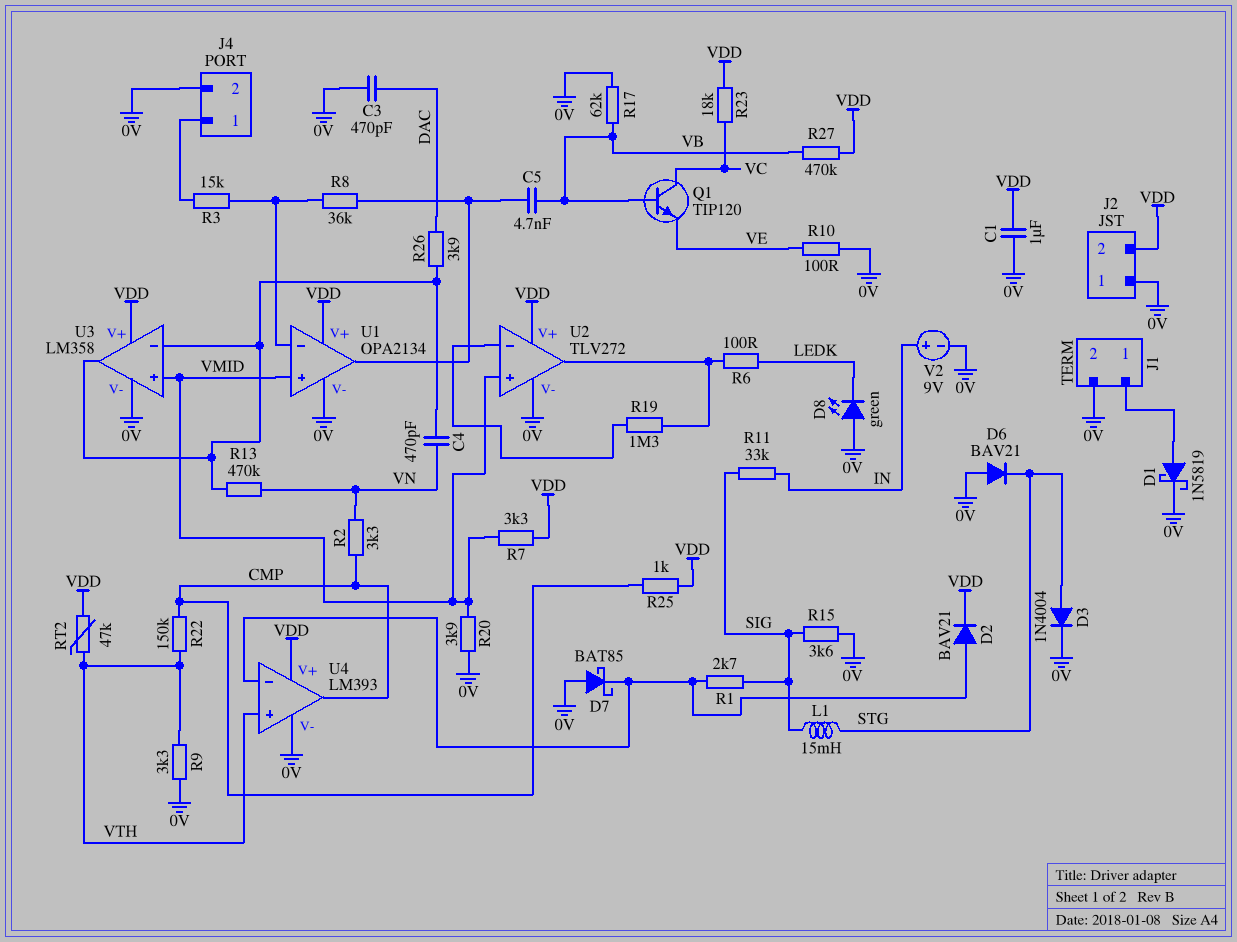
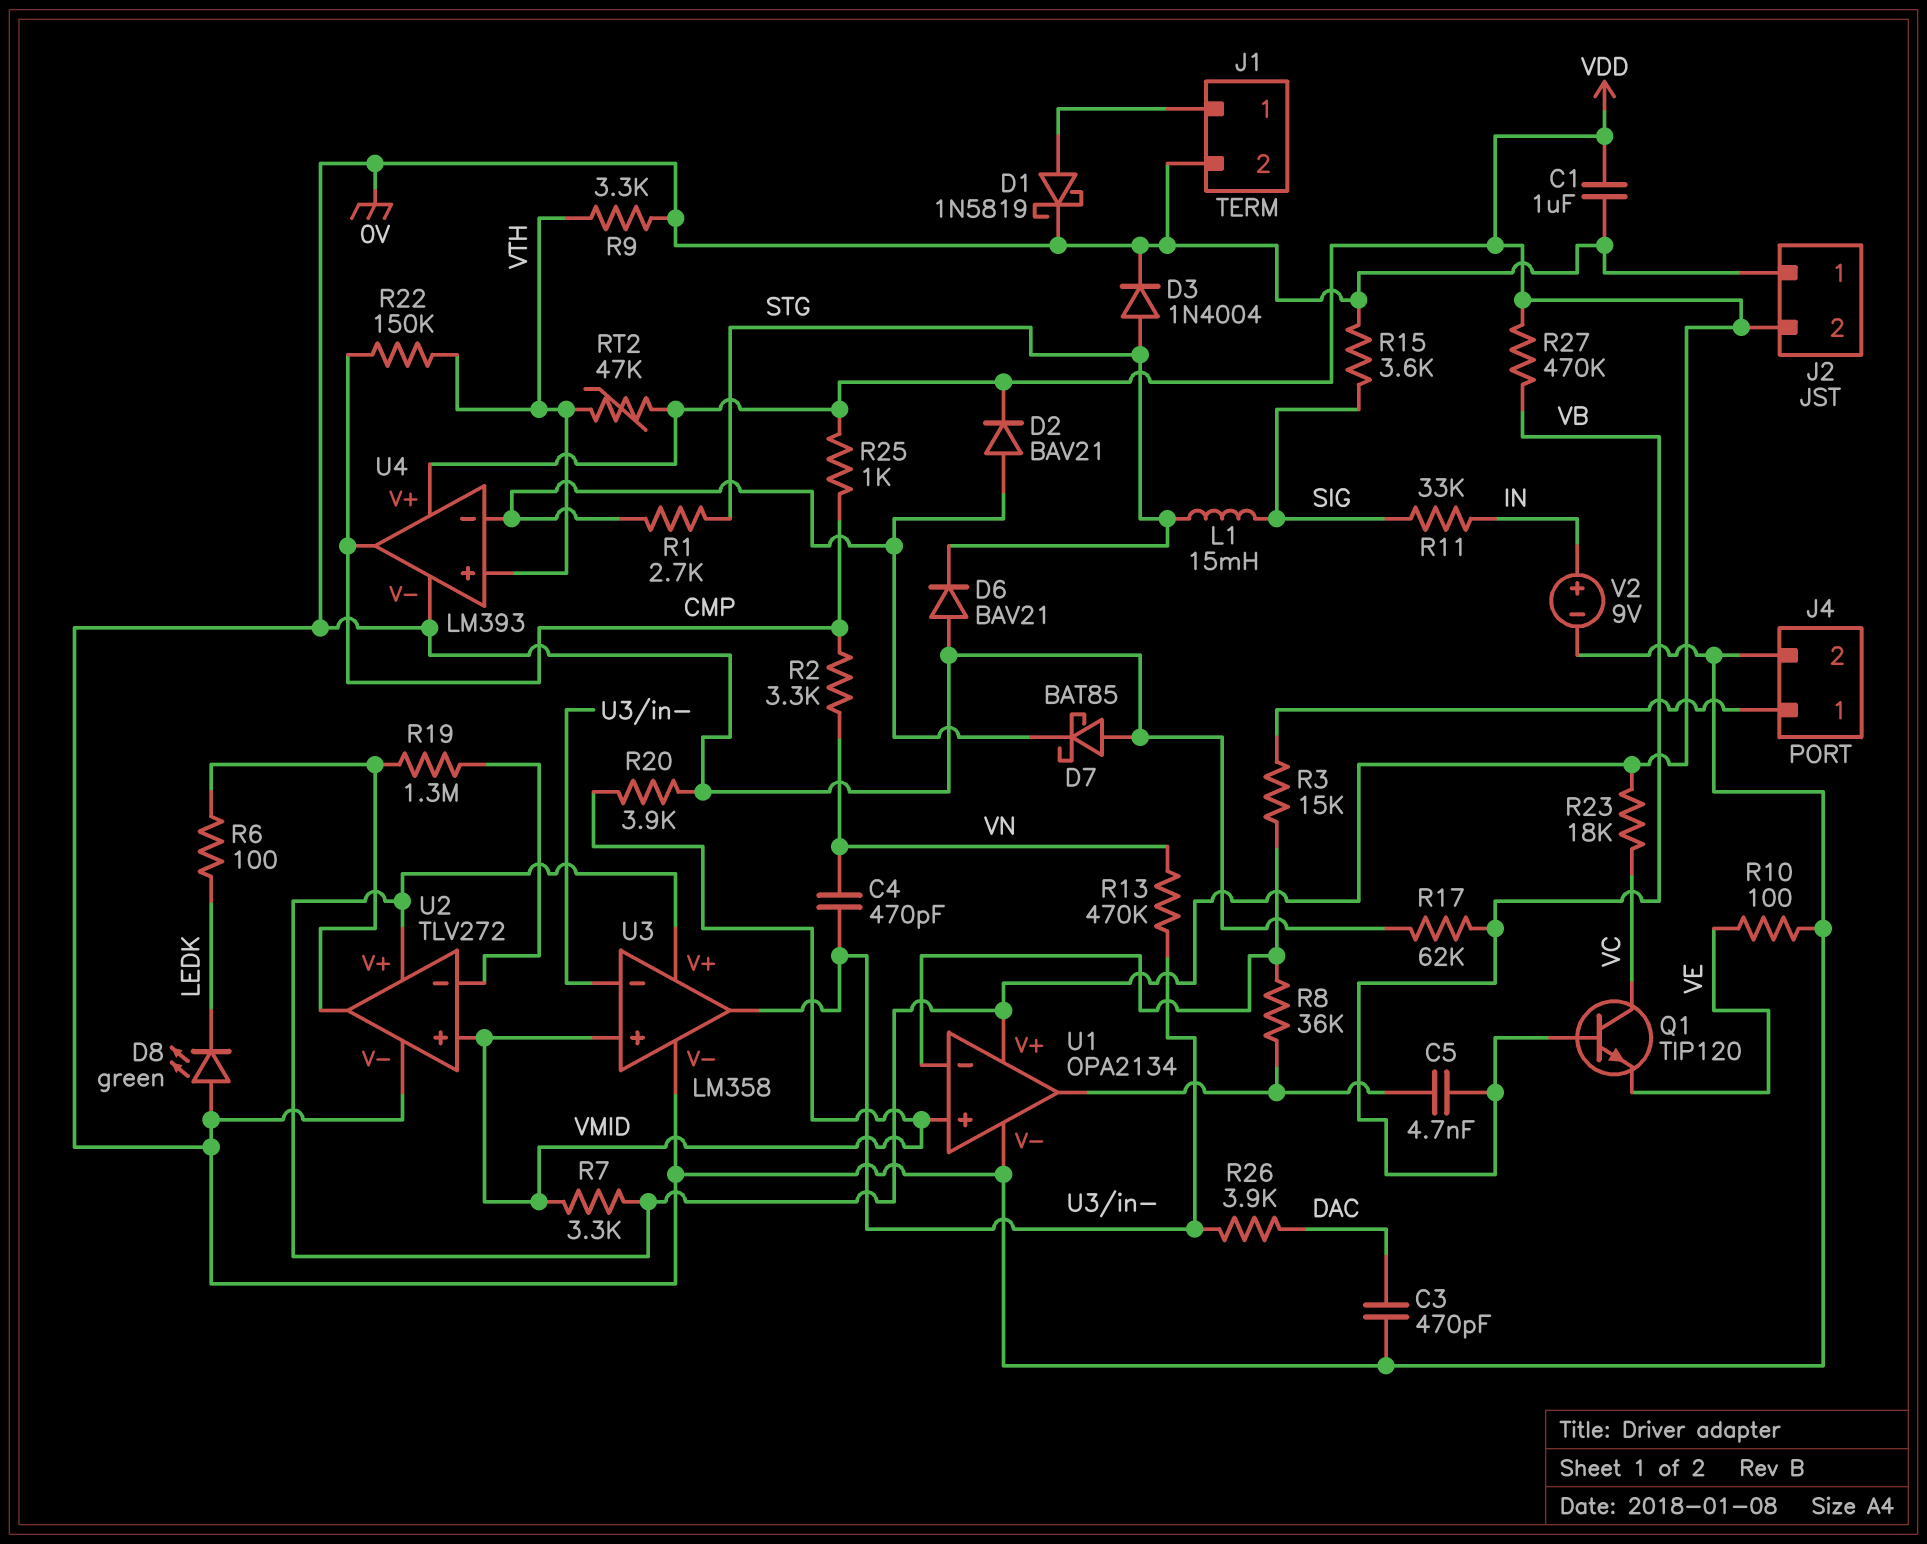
R1: 2.7k (SIG, U4/in-) -> 2.7k (STG, U4/in-)

